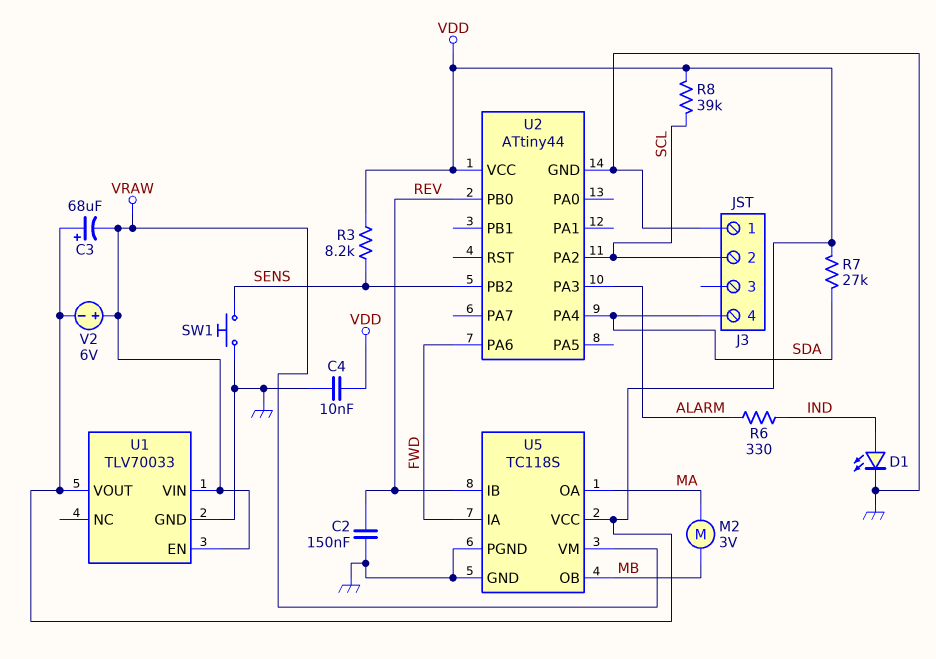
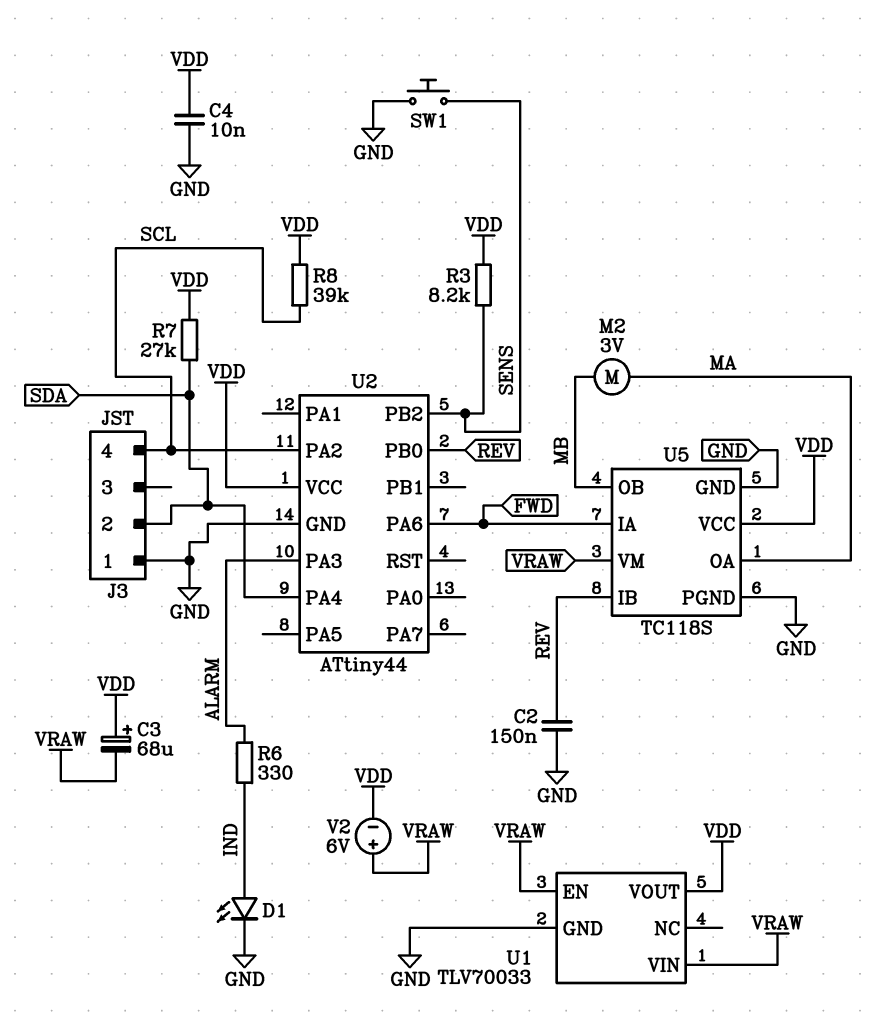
J3 pin 2: SCL -> SDA
J3 pin 4: SDA -> SCL

